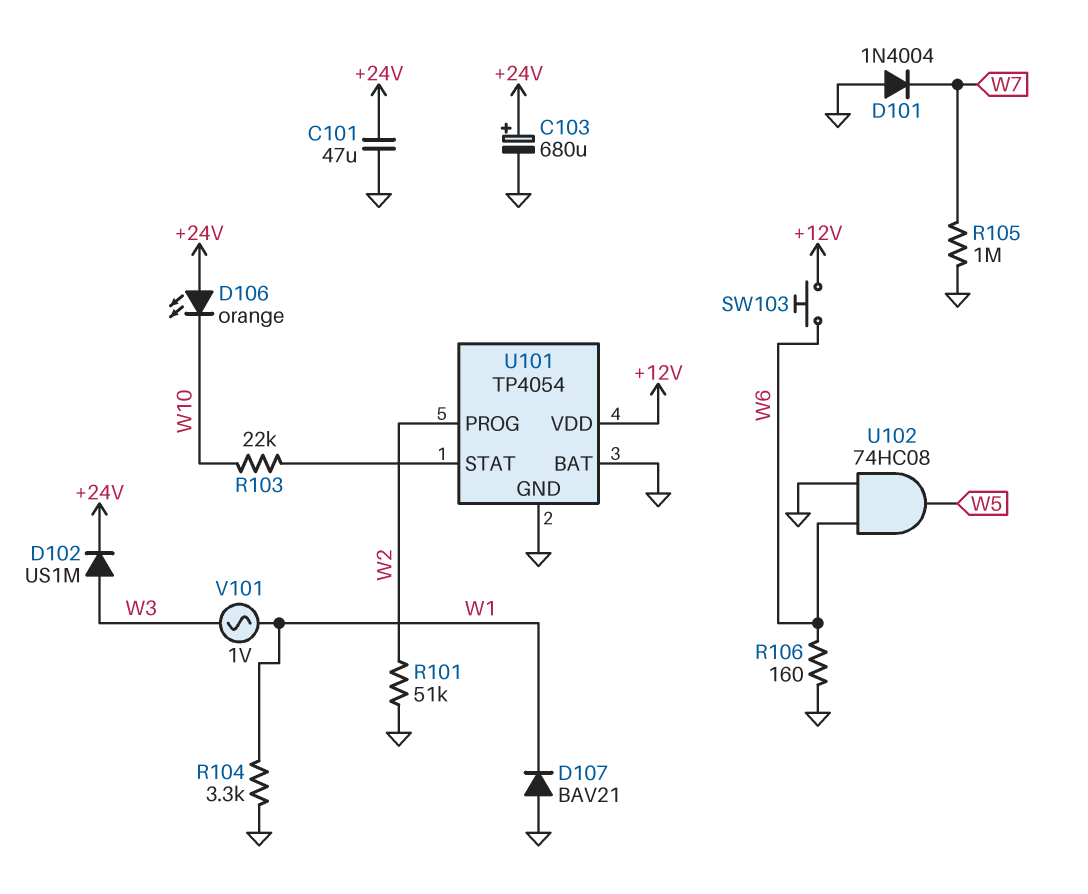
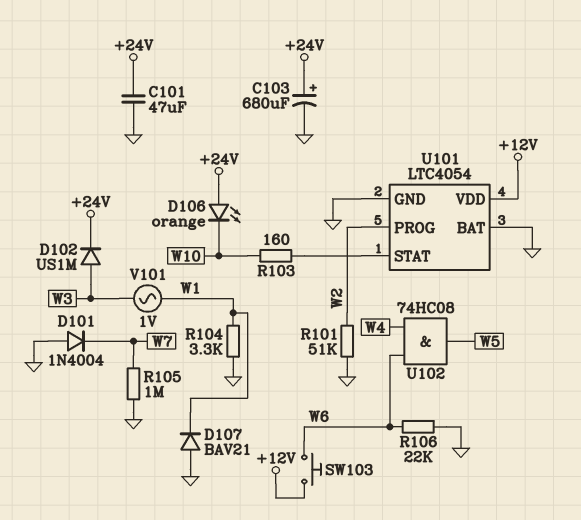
R103: 22k (U101/STAT, W10) -> 160 (U101/STAT, W10)
R106: 160 (GND, W6) -> 22k (GND, W6)
U101: TP4054 -> LTC4054
U102: AND 74HC08 (in GND, in W6, out W5) -> AND 74HC08 (in W4, in W6, out W5)

